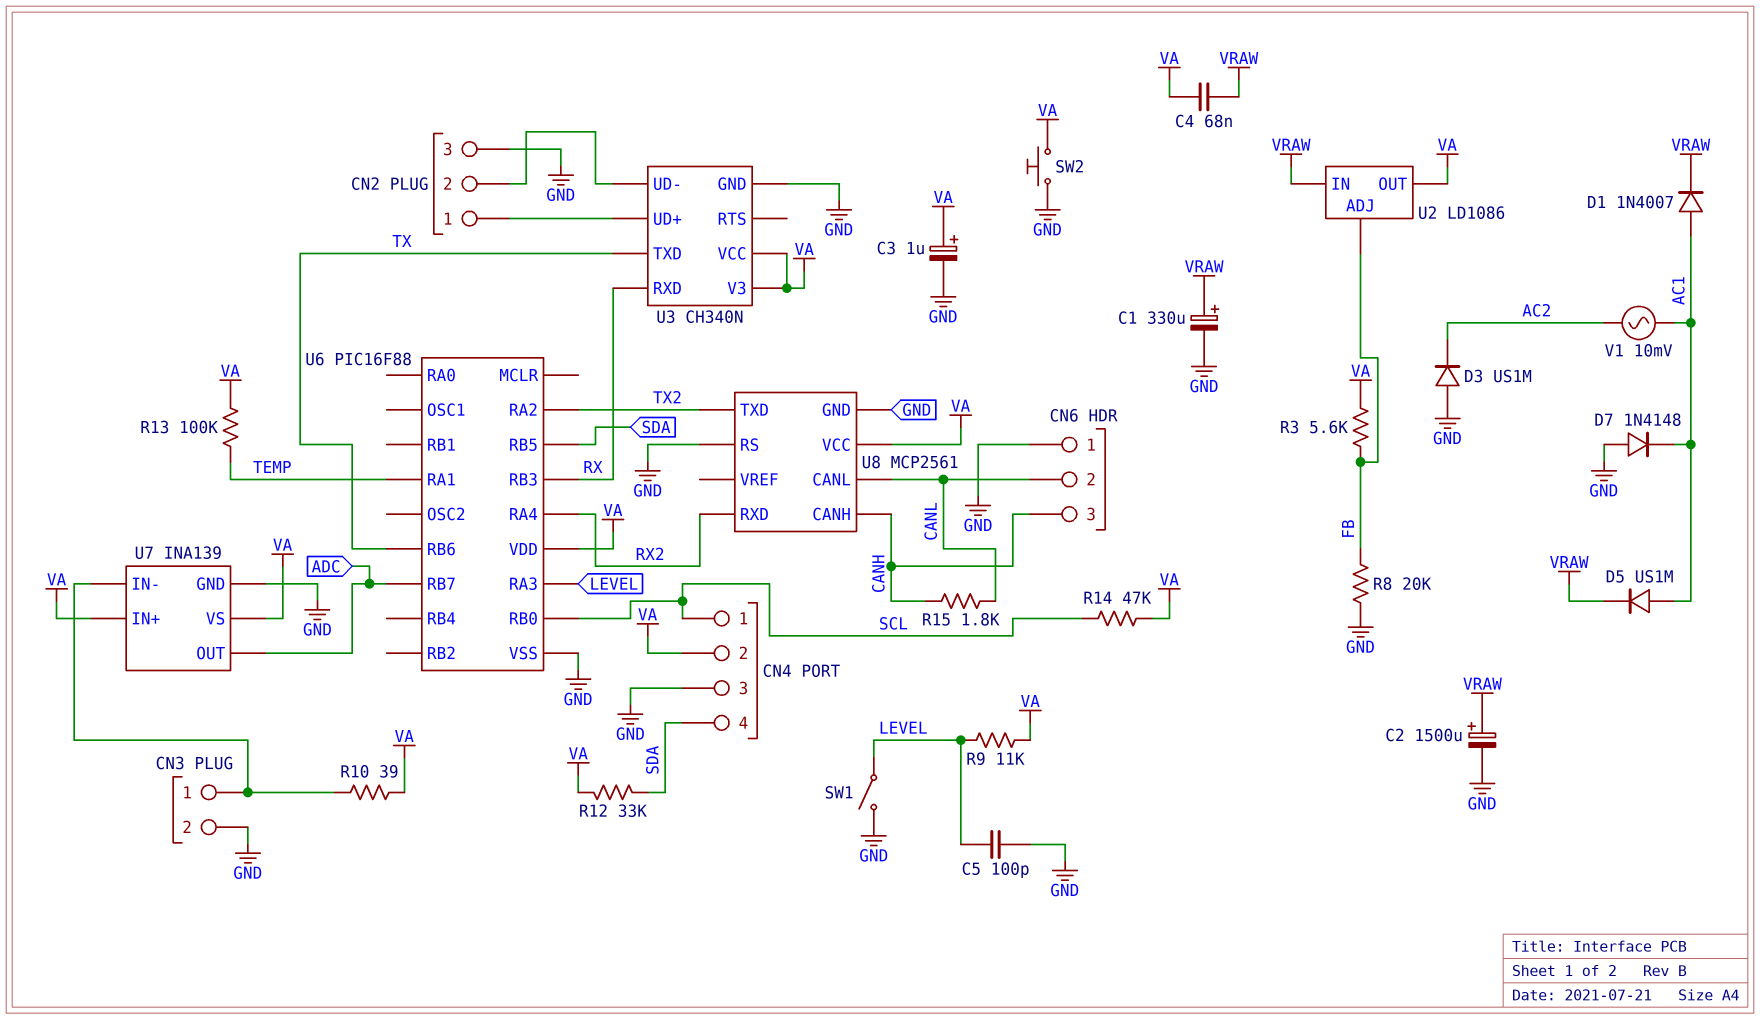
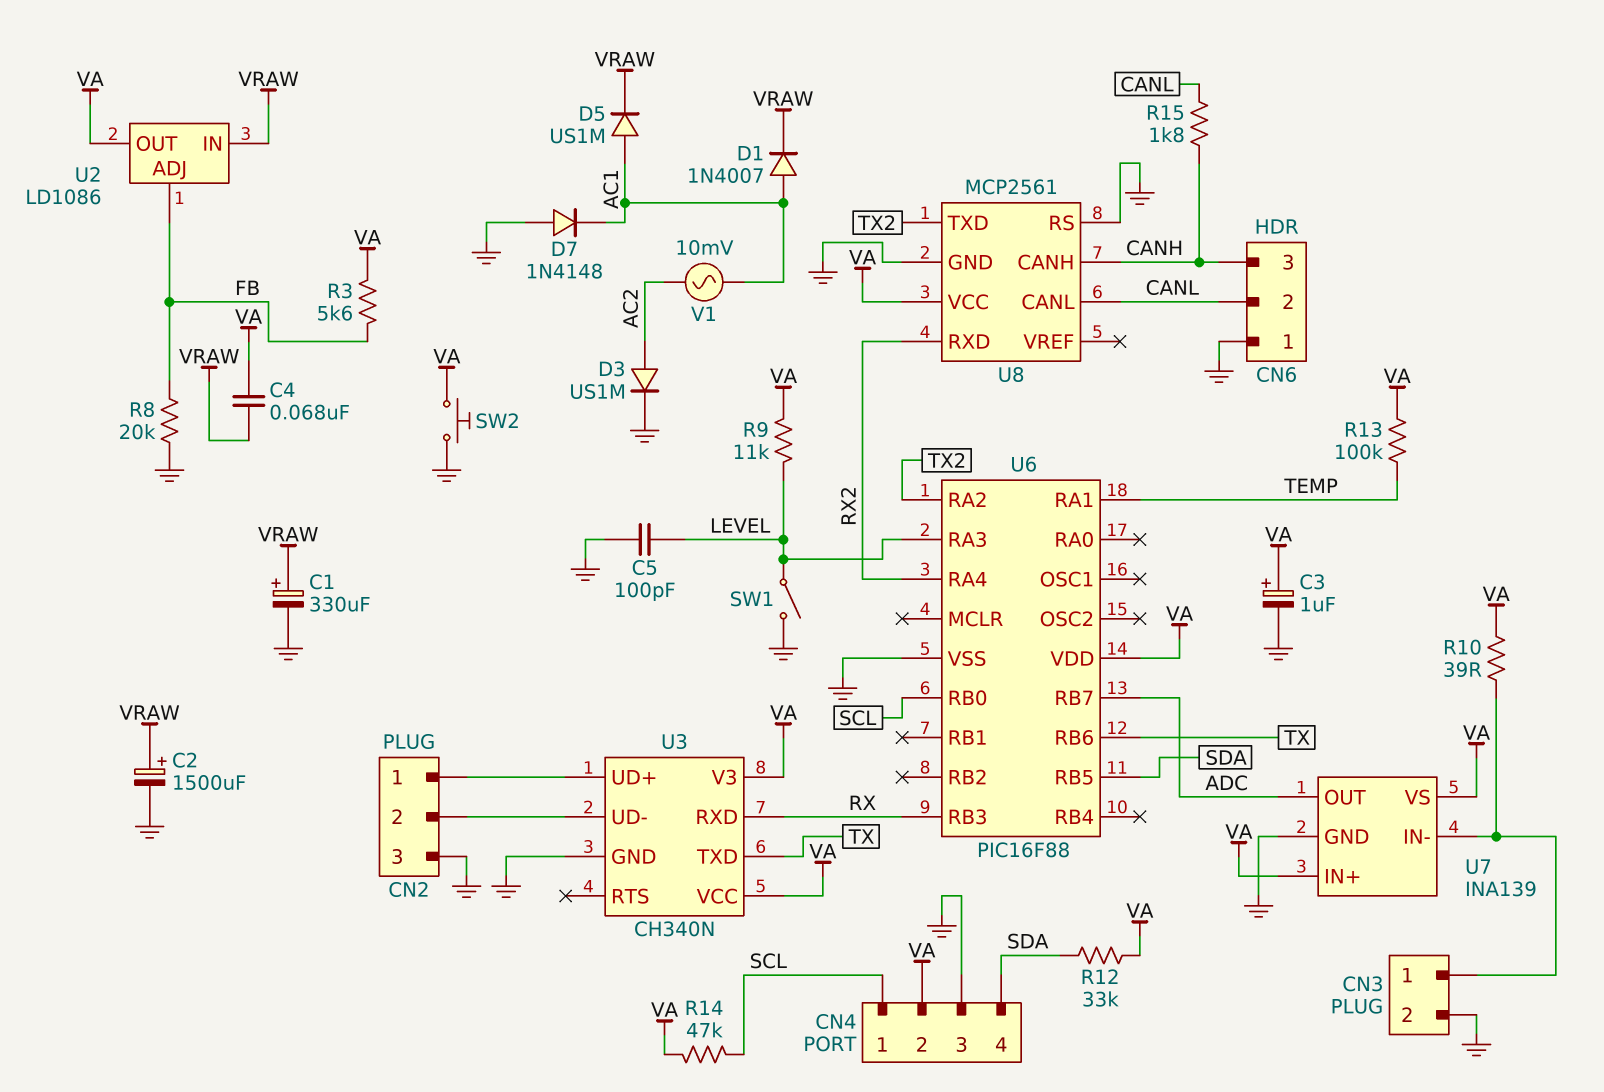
D3: diode US1M (A GND, K AC2) -> diode US1M (A AC2, K GND)

